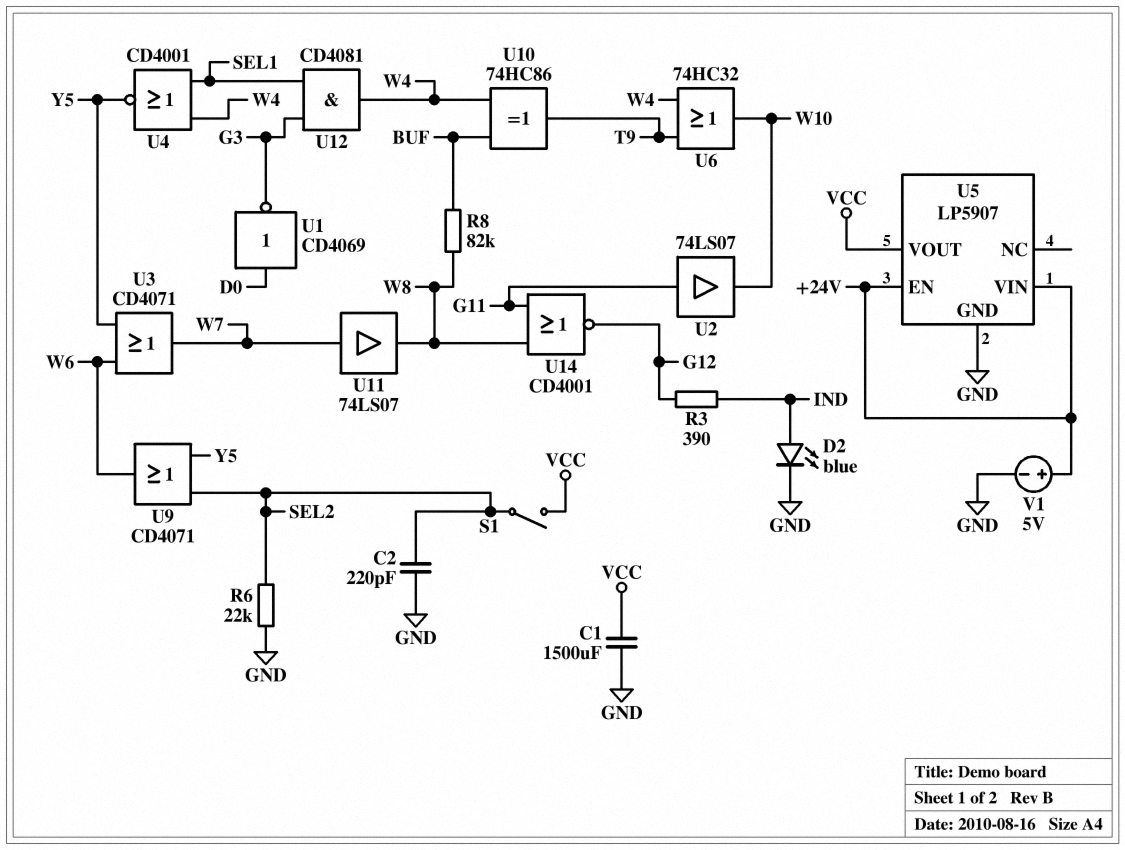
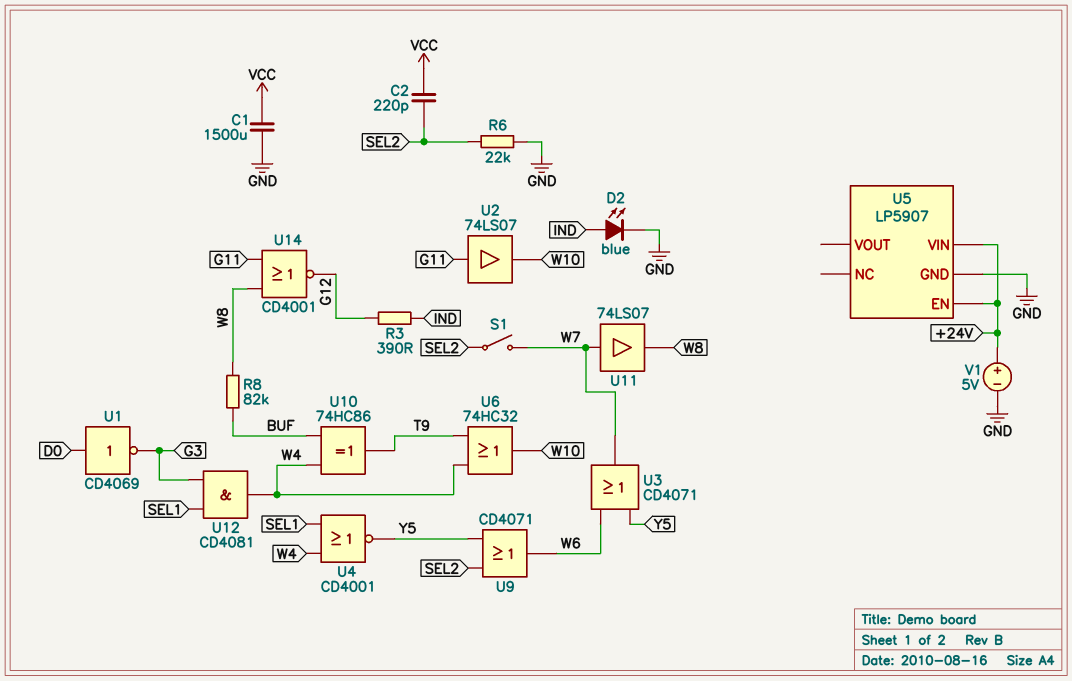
C2: 220pF (GND, SEL2) -> 220pF (SEL2, VCC)
S1: switch (SEL2, VCC) -> switch (SEL2, W7)
U5 pin VOUT: VCC -> none

